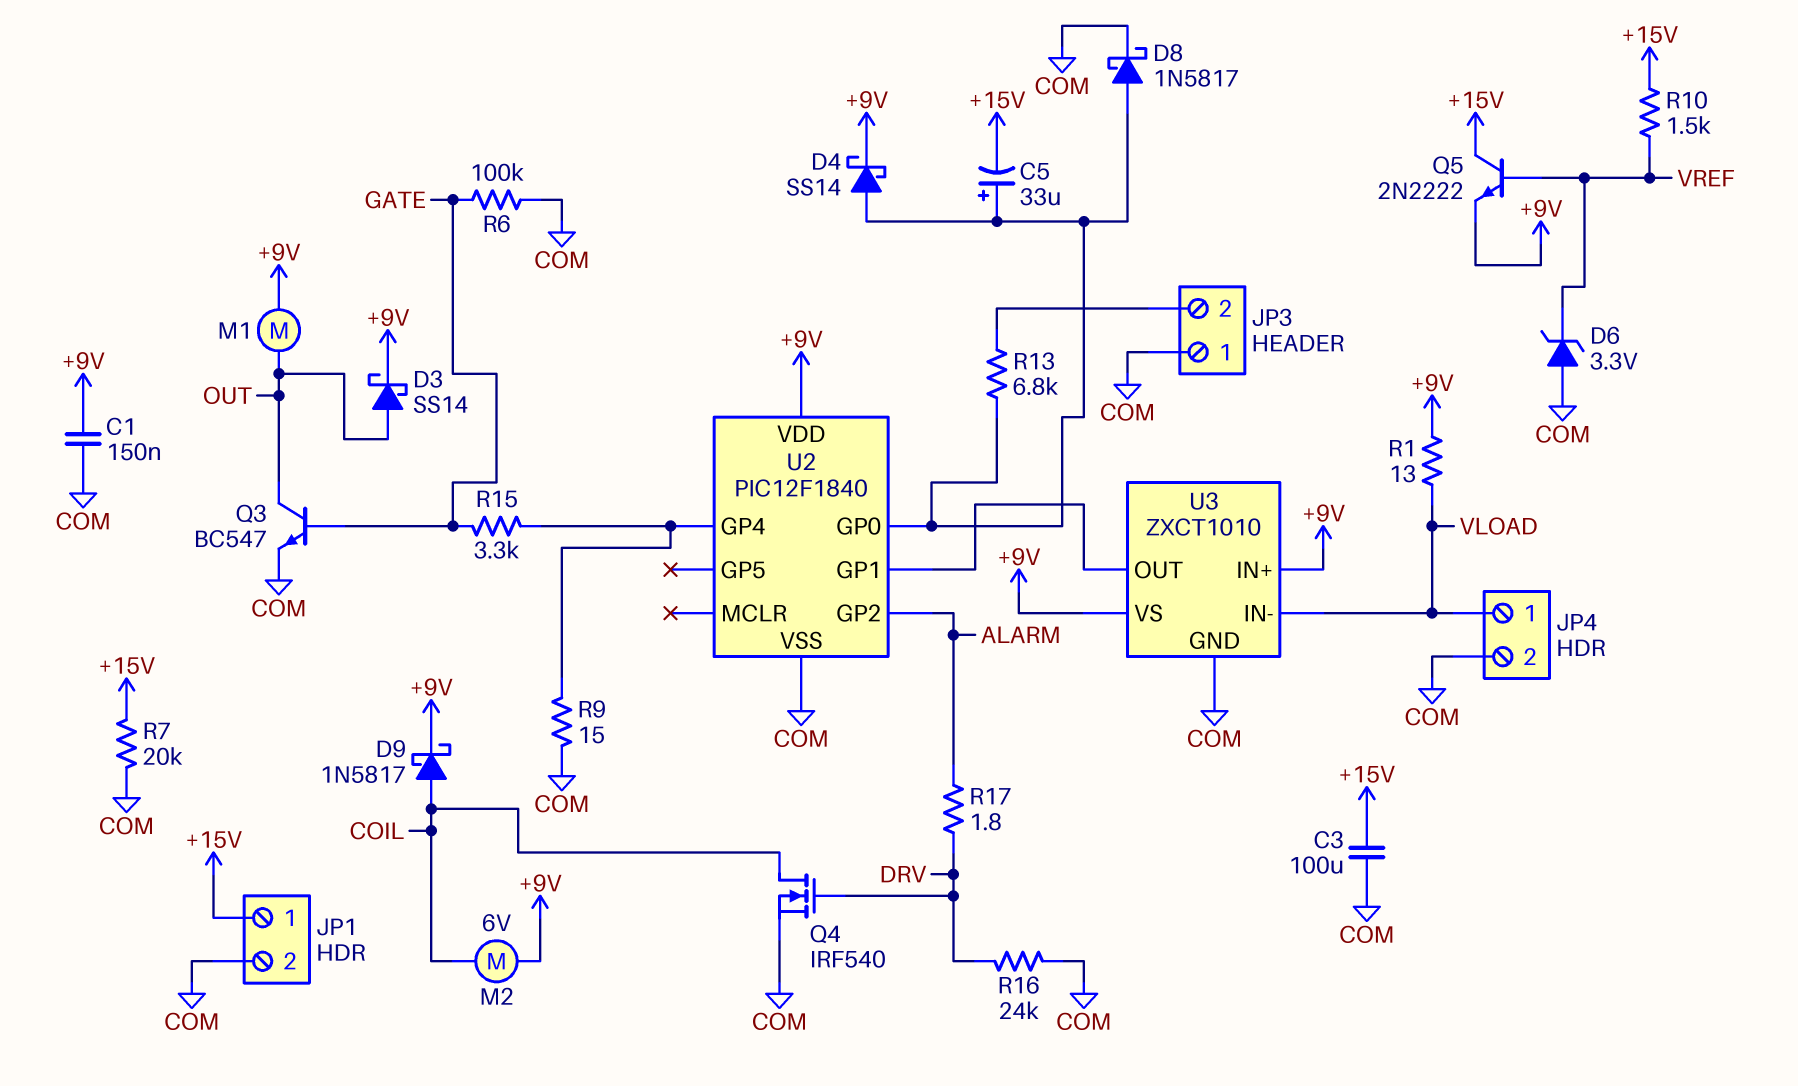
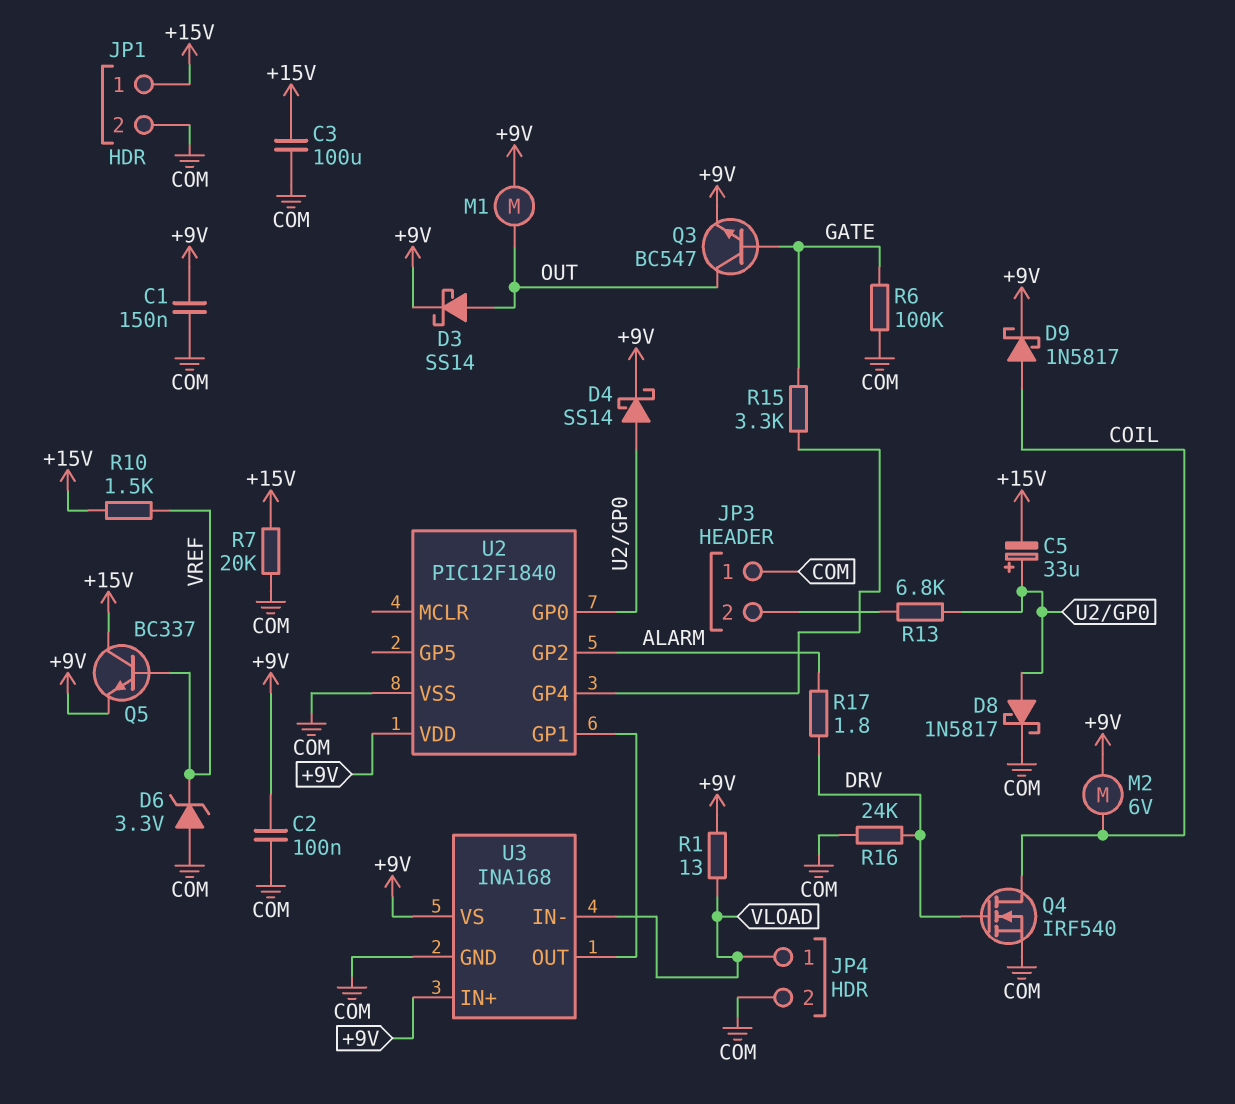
C2: none -> 100nF (+9V, COM)
Q3: NPN BC547 (B GATE, C OUT, E COM) -> NPN BC547 (B GATE, C OUT, E +9V)
Q5: NPN 2N2222 (B VREF, C +15V, E +9V) -> NPN BC337 (B VREF, C +15V, E +9V)
R9: 15 (COM, U2/GP4) -> none
U3: ZXCT1010 -> INA168

